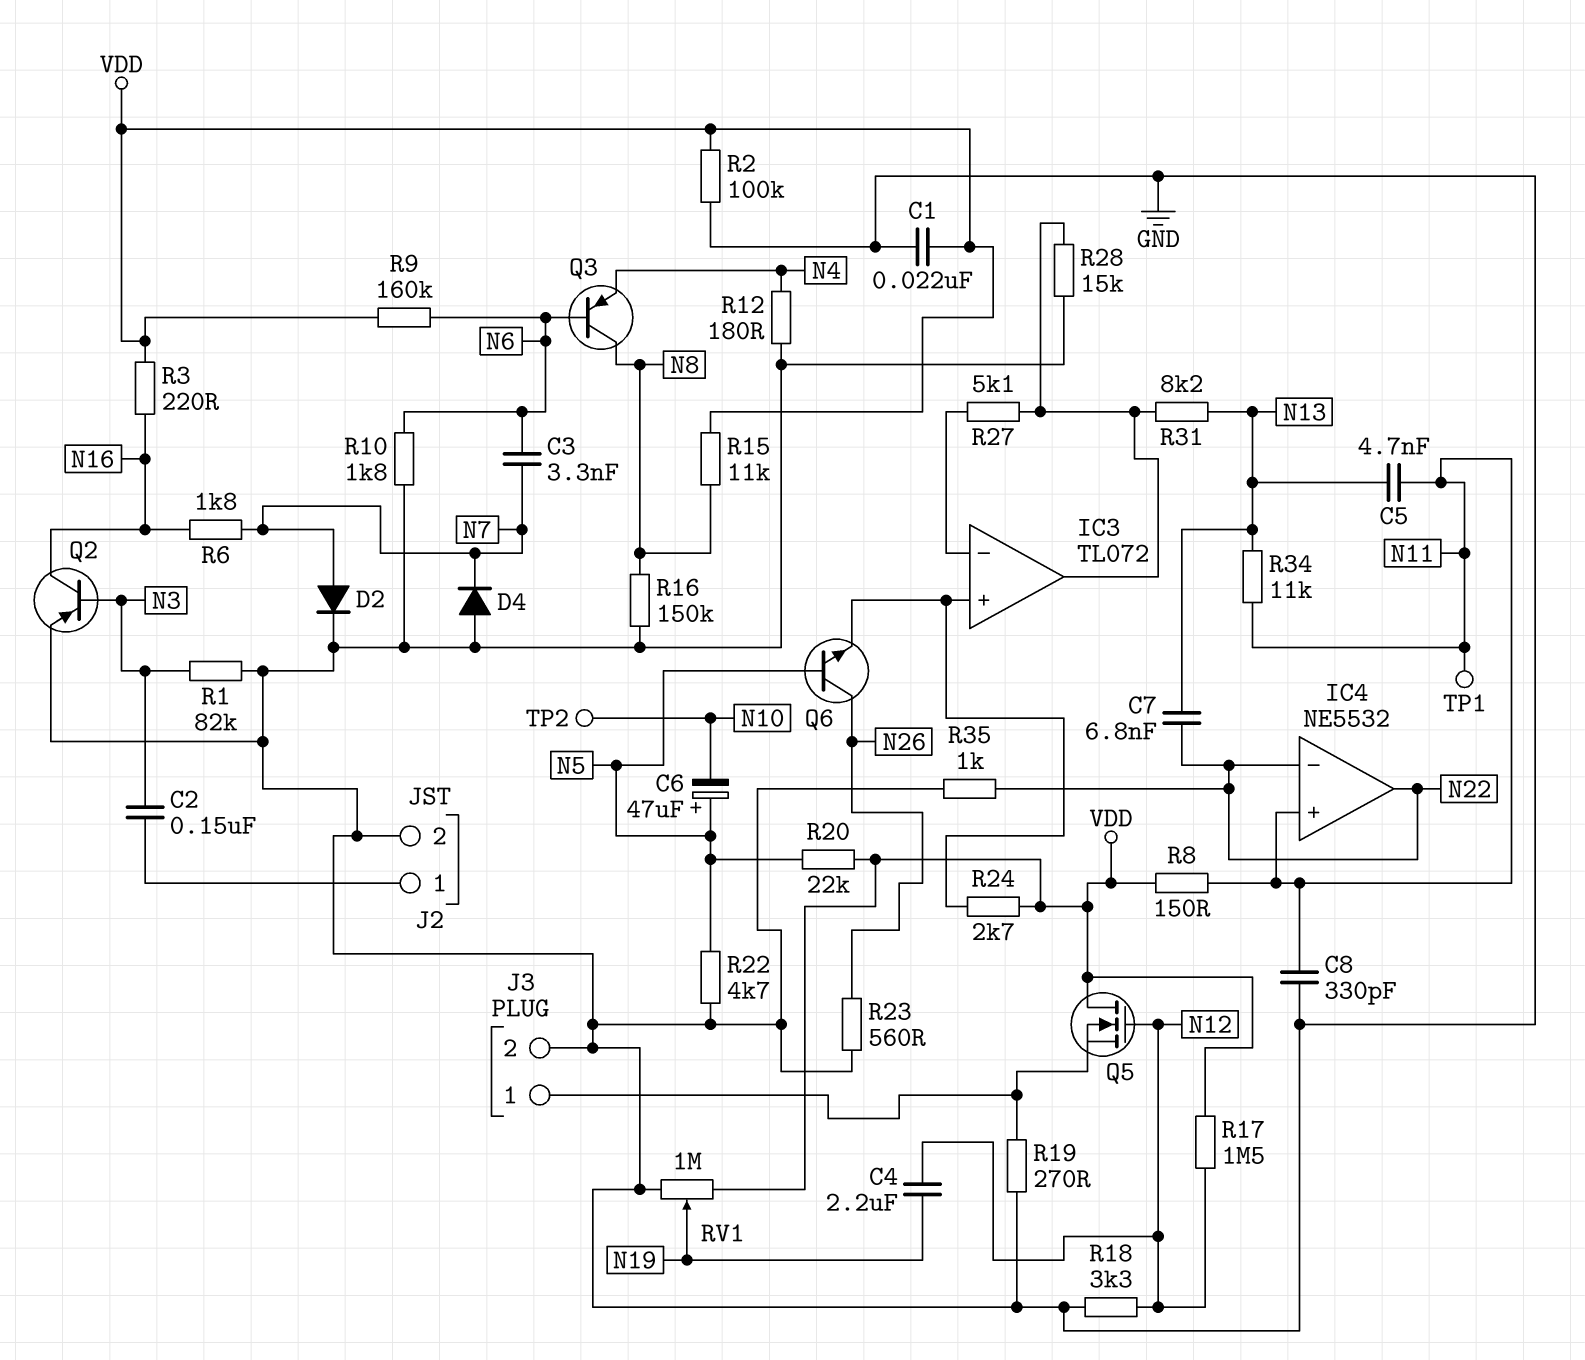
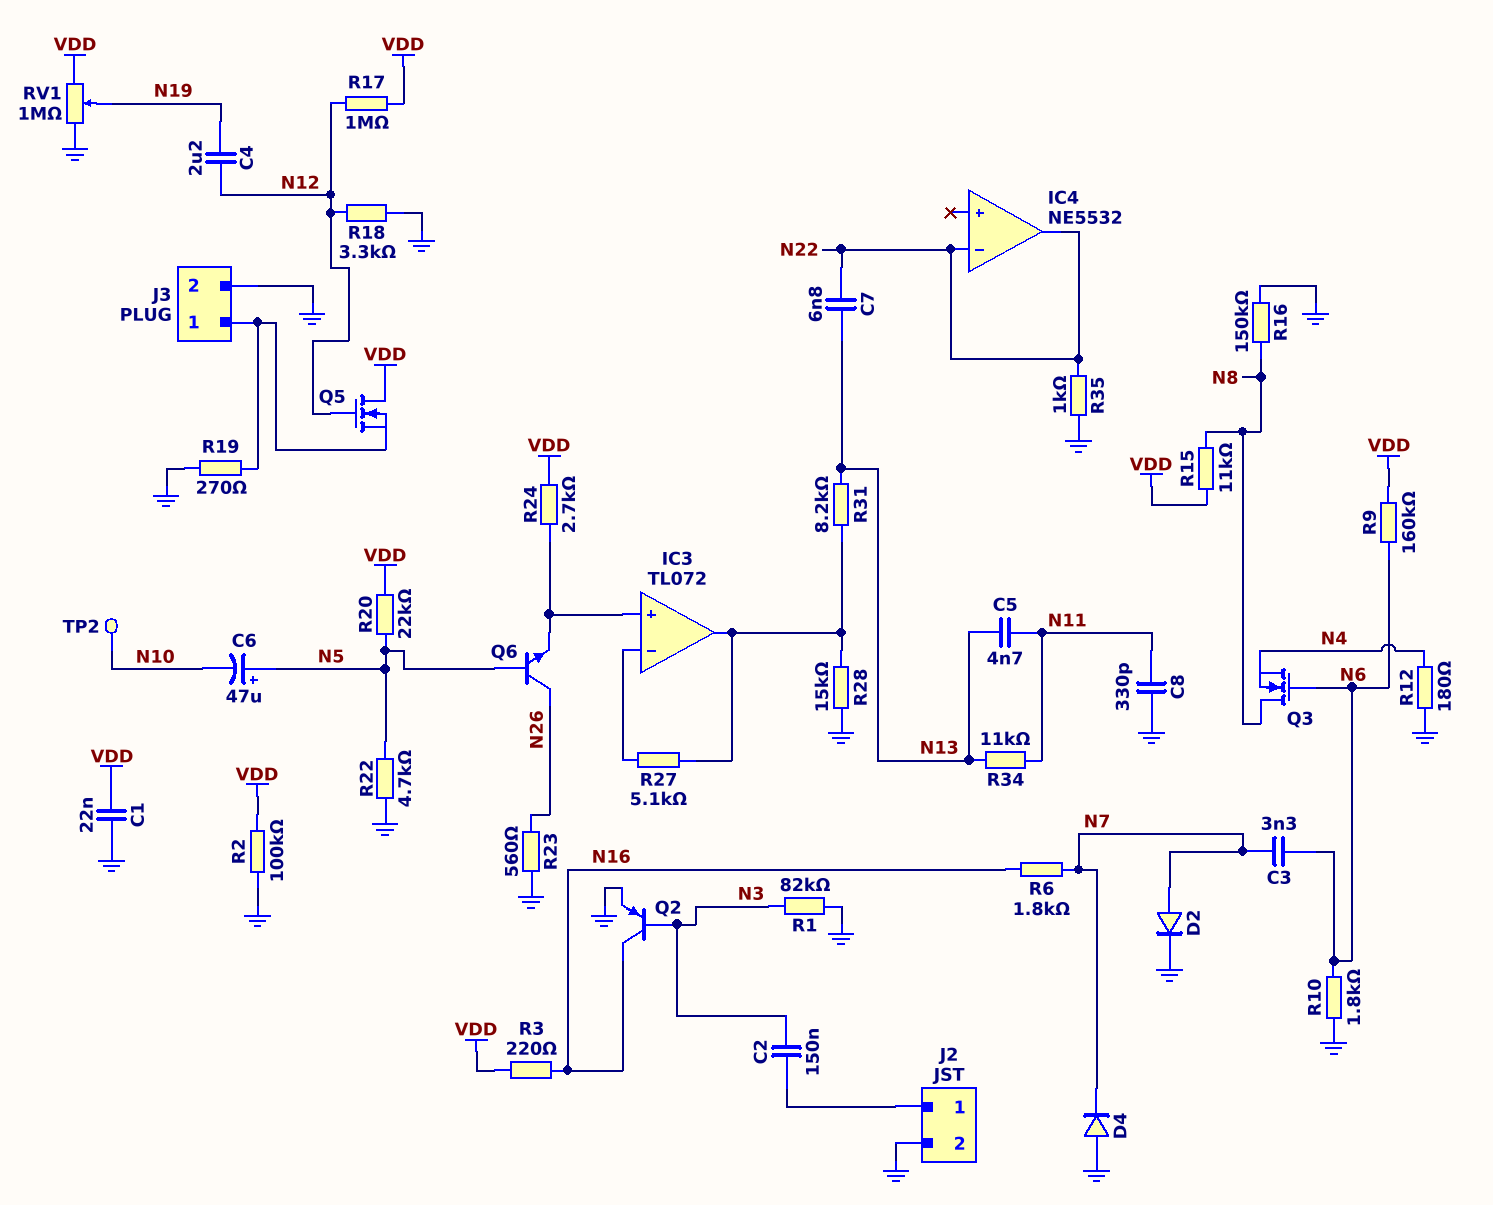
IC4 pin in+: N11 -> none
Q3: PNP (B N6, C N8, E N4) -> NMOS (G N6, D N8, S N4)
R8: 150 (N11, VDD) -> none
R17: 1.5M (N12, VDD) -> 1M (N12, VDD)
TP1: test point (N11) -> none

